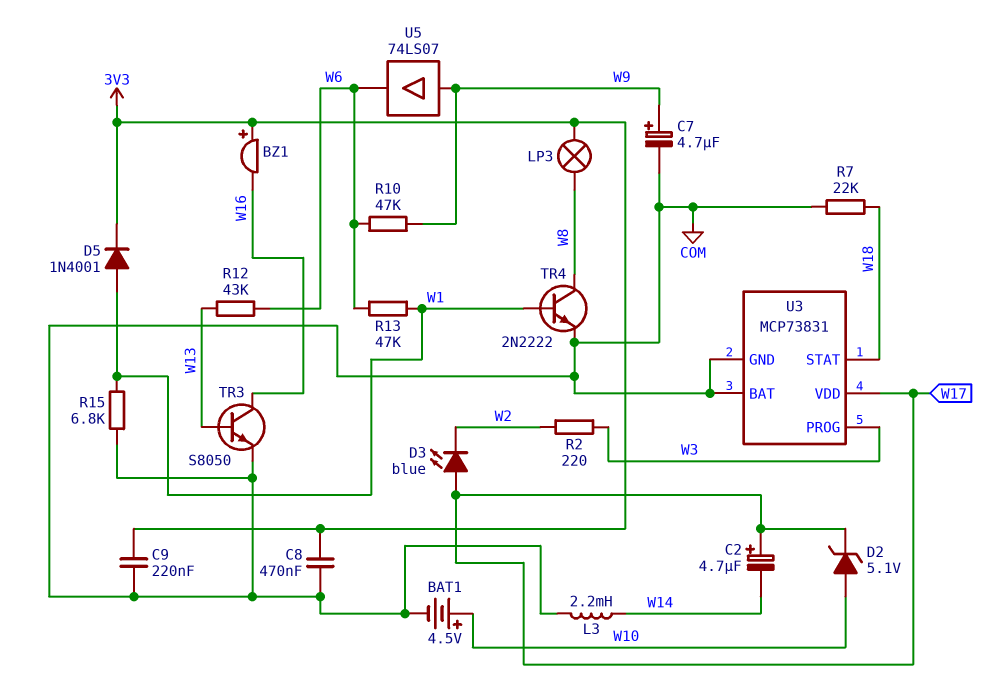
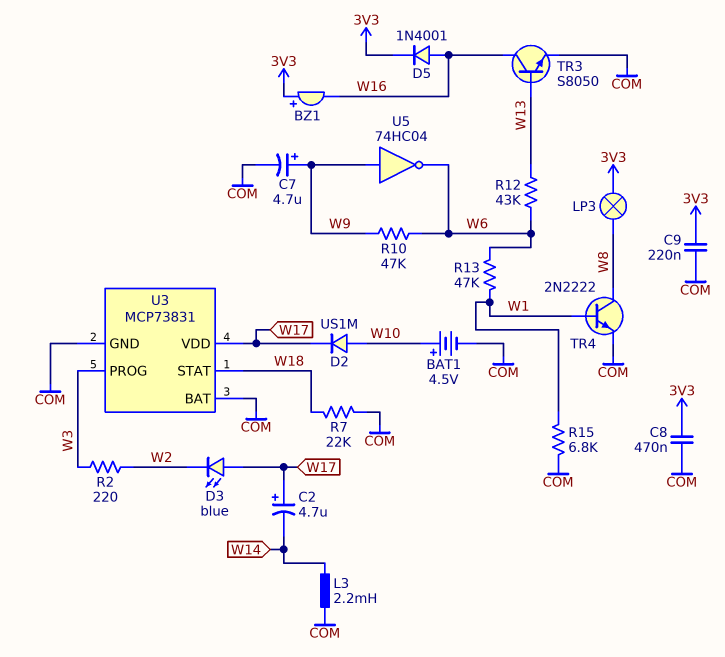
D2: zener 5.1V (A W10, K W17) -> diode US1M (A W10, K W17)
D5: diode 1N4001 (A W1, K 3V3) -> diode 1N4001 (A W16, K 3V3)
U5: buffer 74LS07 (in W9, out W6) -> NOT 74HC04 (in W9, out W6)

